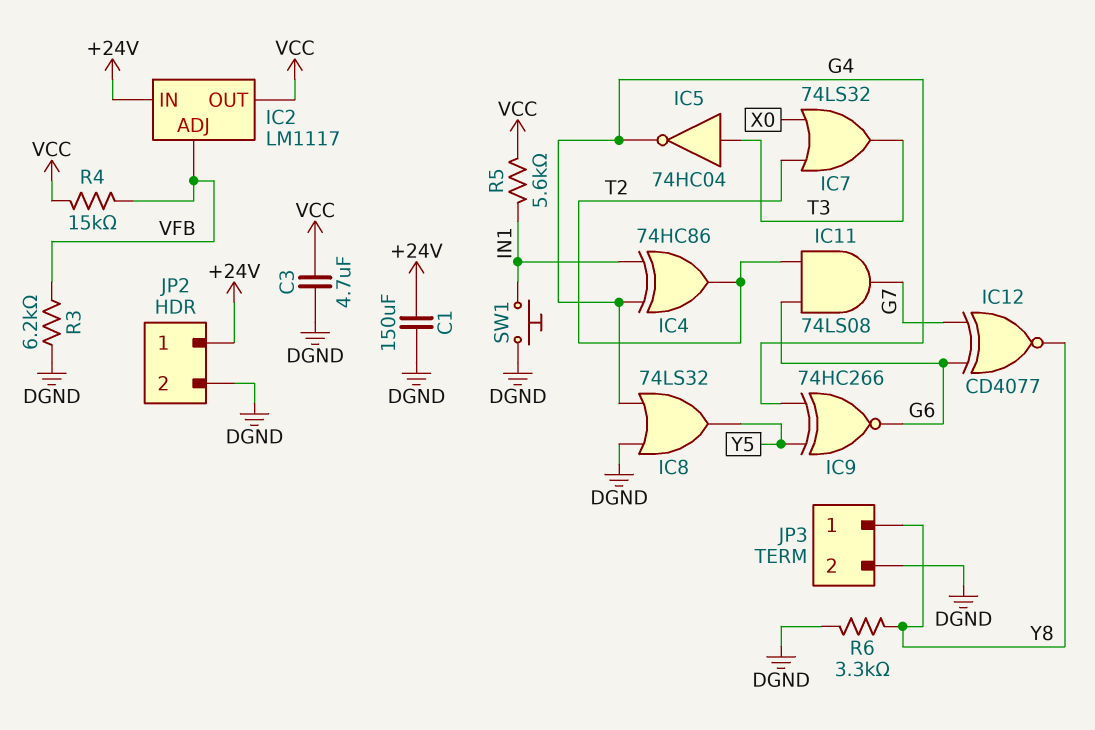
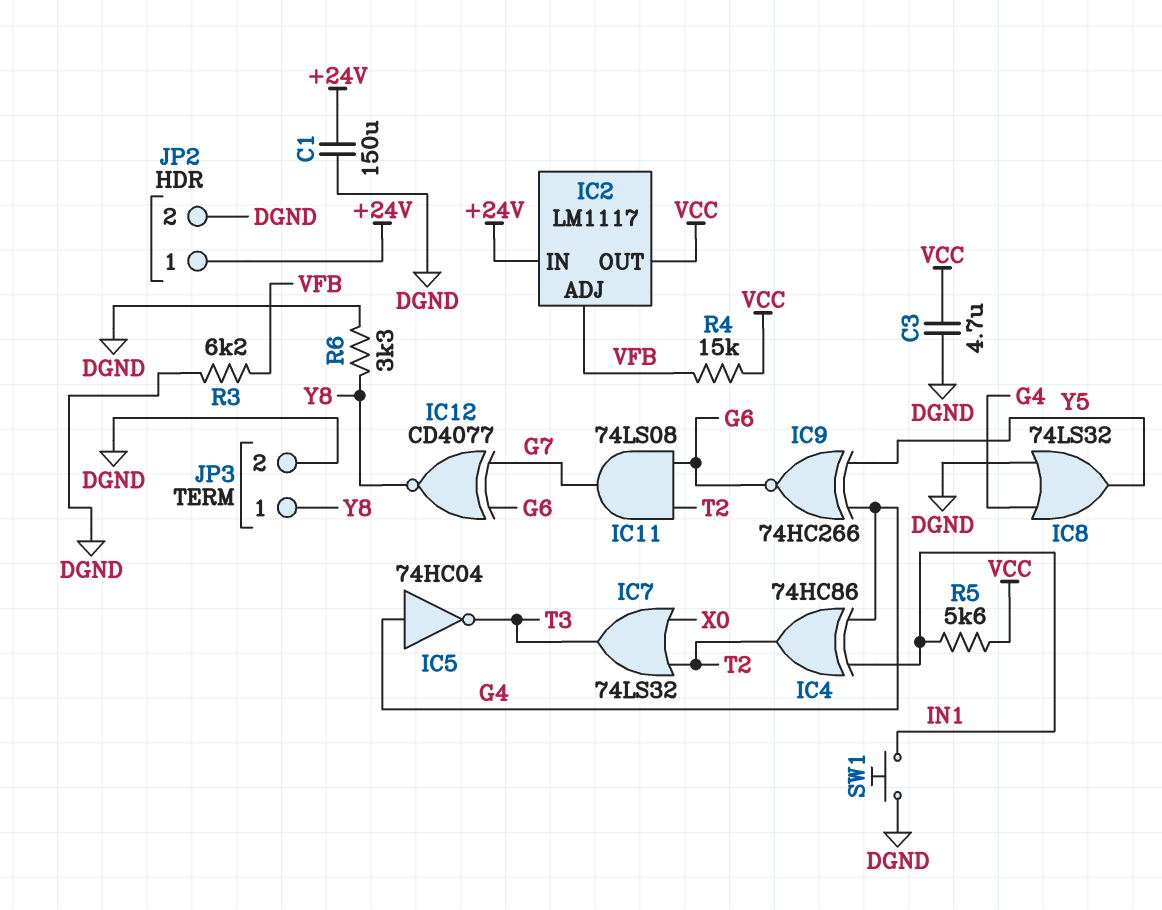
IC5: NOT 74HC04 (in T3, out G4) -> NOT 74HC04 (in G4, out T3)

